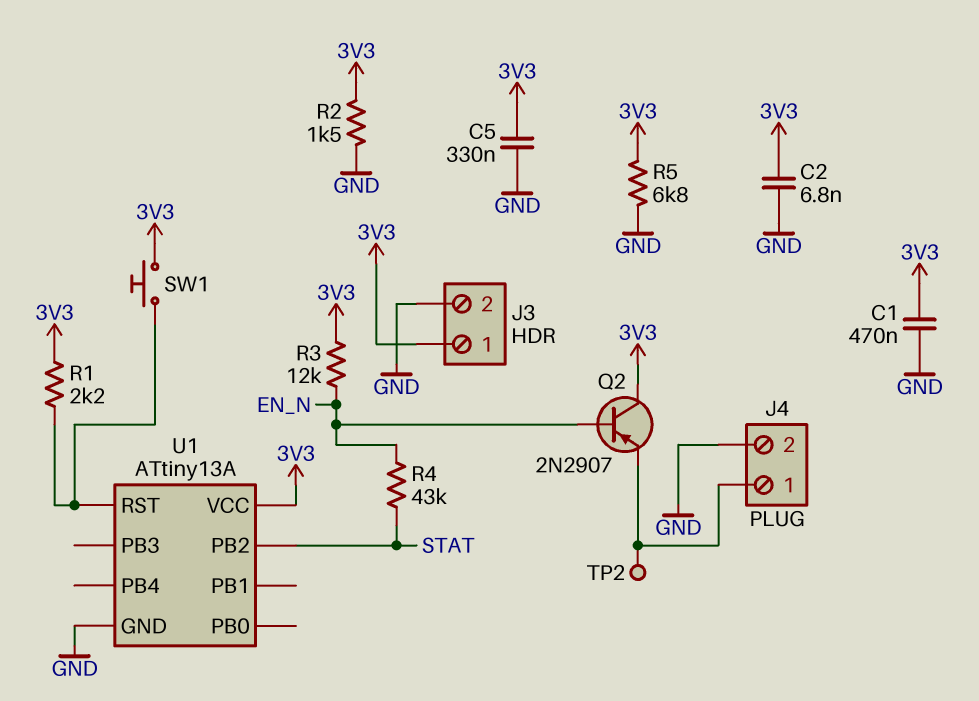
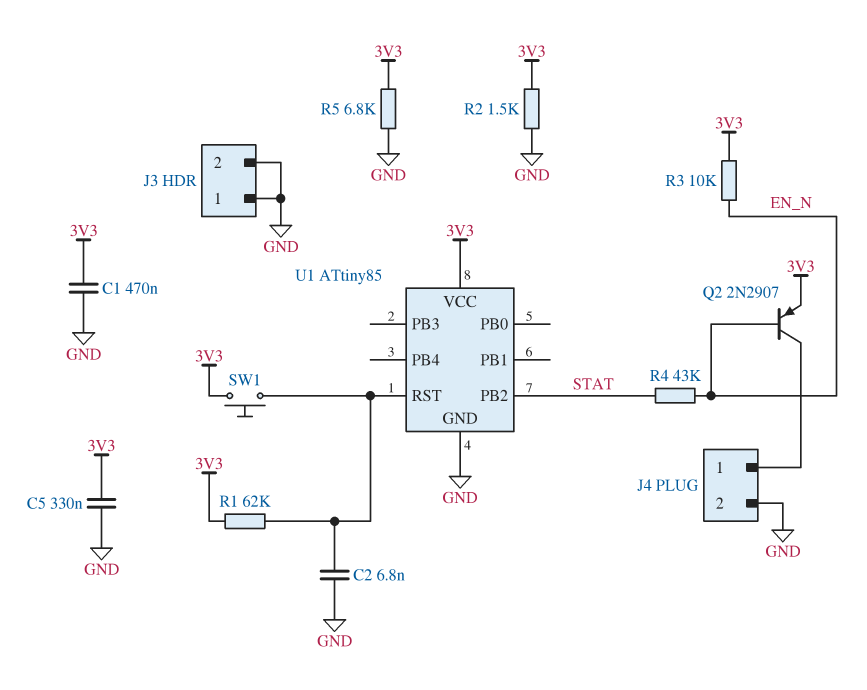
C2: 6.8nF (3V3, GND) -> 6.8nF (GND, U1/RST)
J3 pin 1: 3V3 -> GND
Q2: PNP 2N2907 (B EN_N, C 3V3, E J4/1) -> PNP 2N2907 (B EN_N, C J4/1, E 3V3)
R1: 2.2k (3V3, U1/RST) -> 62k (3V3, U1/RST)
R3: 12k (3V3, EN_N) -> 10k (3V3, EN_N)
TP2: test point (J4/1) -> none
U1: ATtiny13A -> ATtiny85

